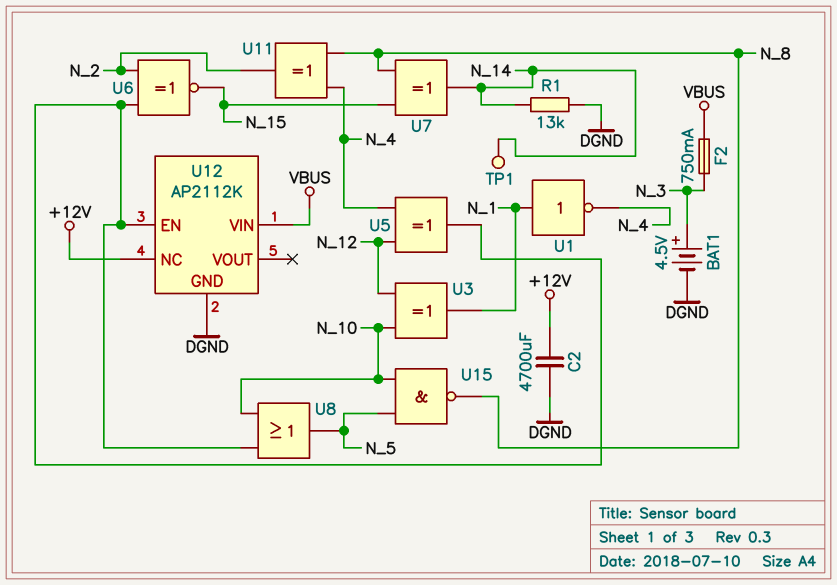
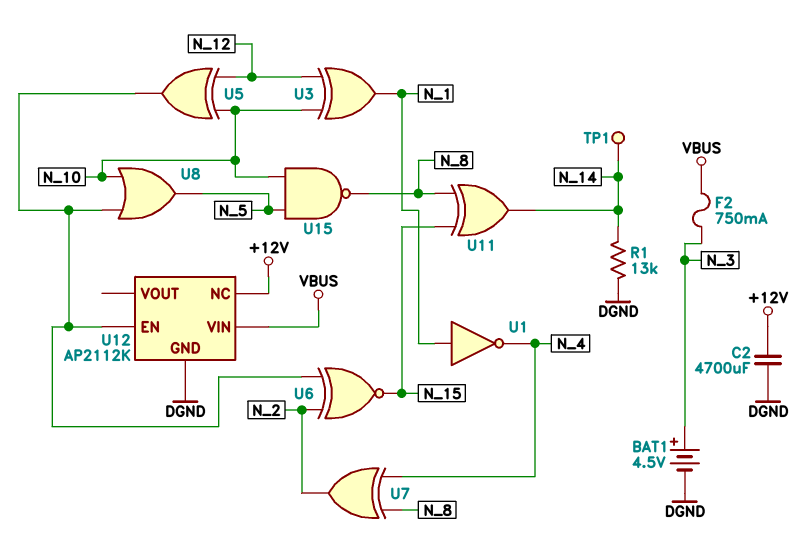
U5: XOR (in N_4, in N_12, out U12/EN) -> XOR (in N_10, in N_12, out U12/EN)
U7: XOR (in N_8, in N_15, out N_14) -> XOR (in N_4, in N_8, out N_2)
U11: XOR (in N_4, in N_8, out N_2) -> XOR (in N_8, in N_15, out N_14)

